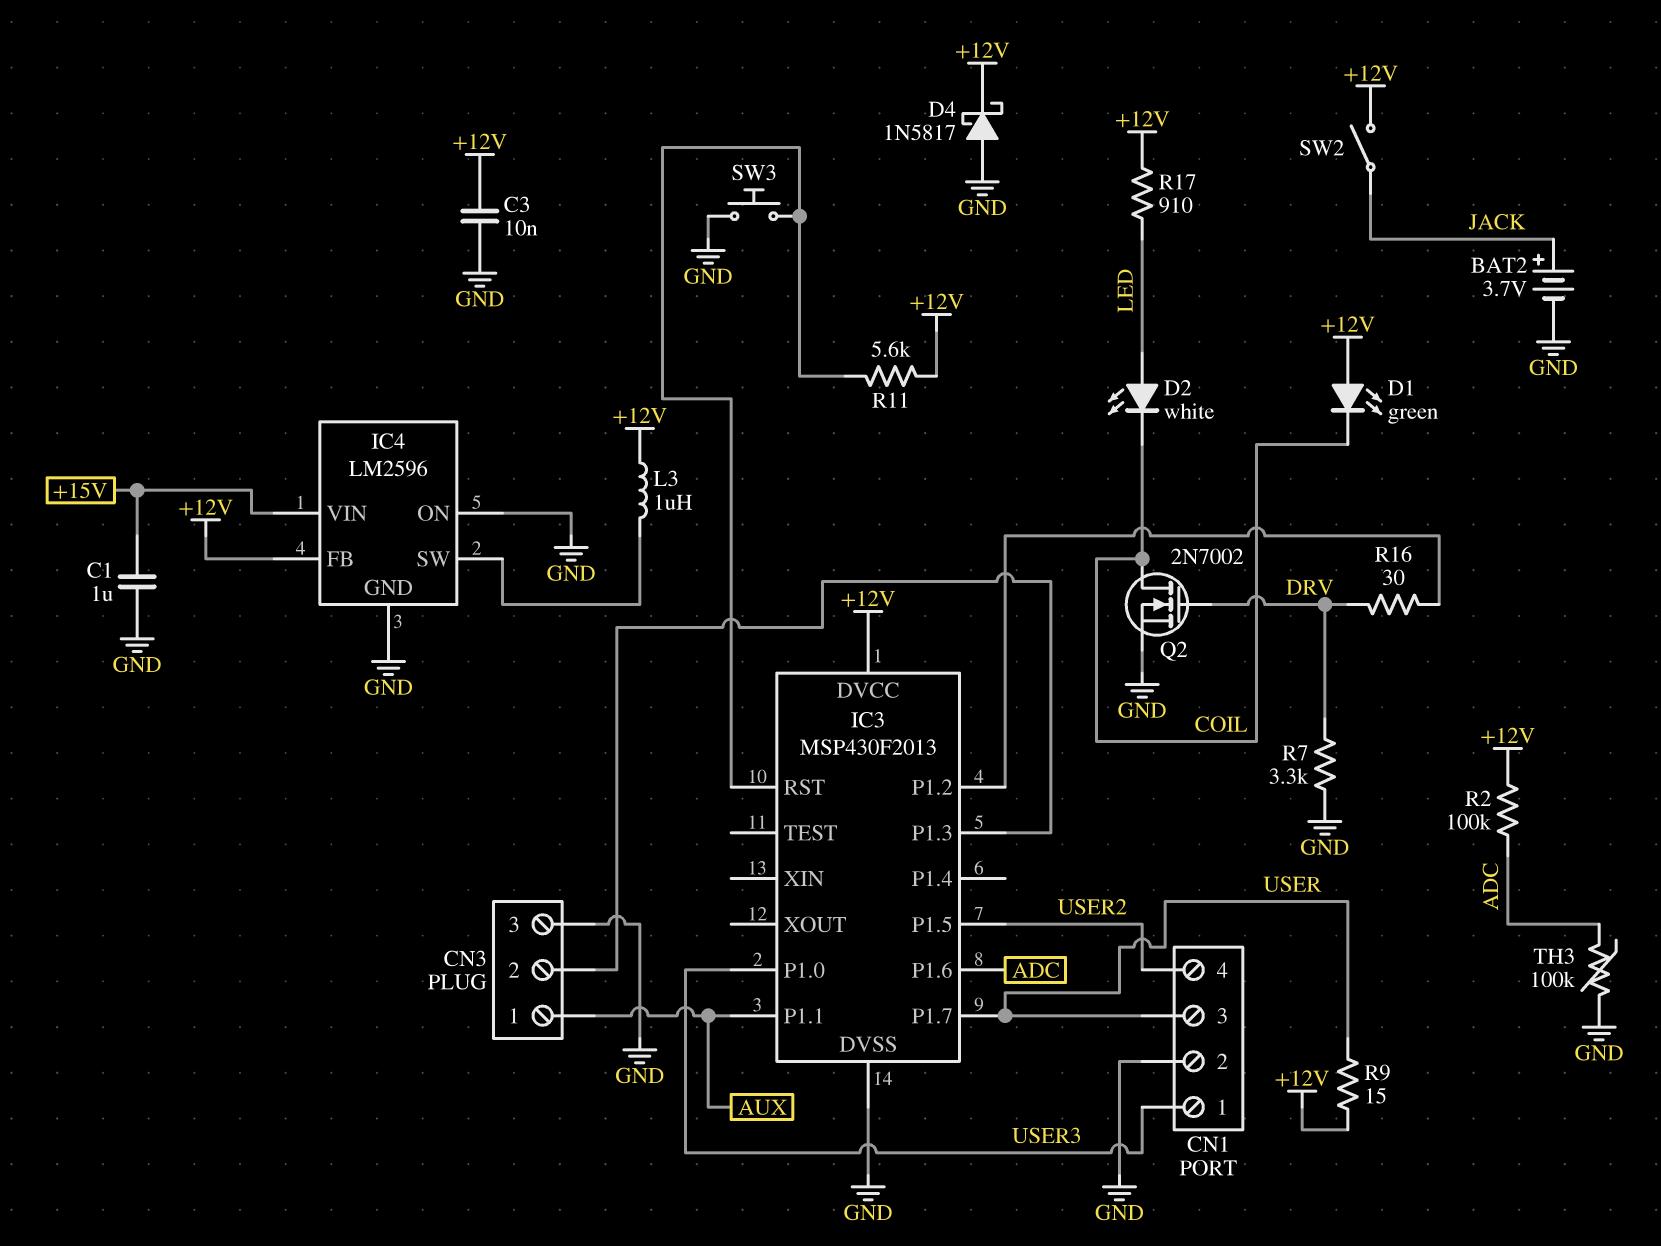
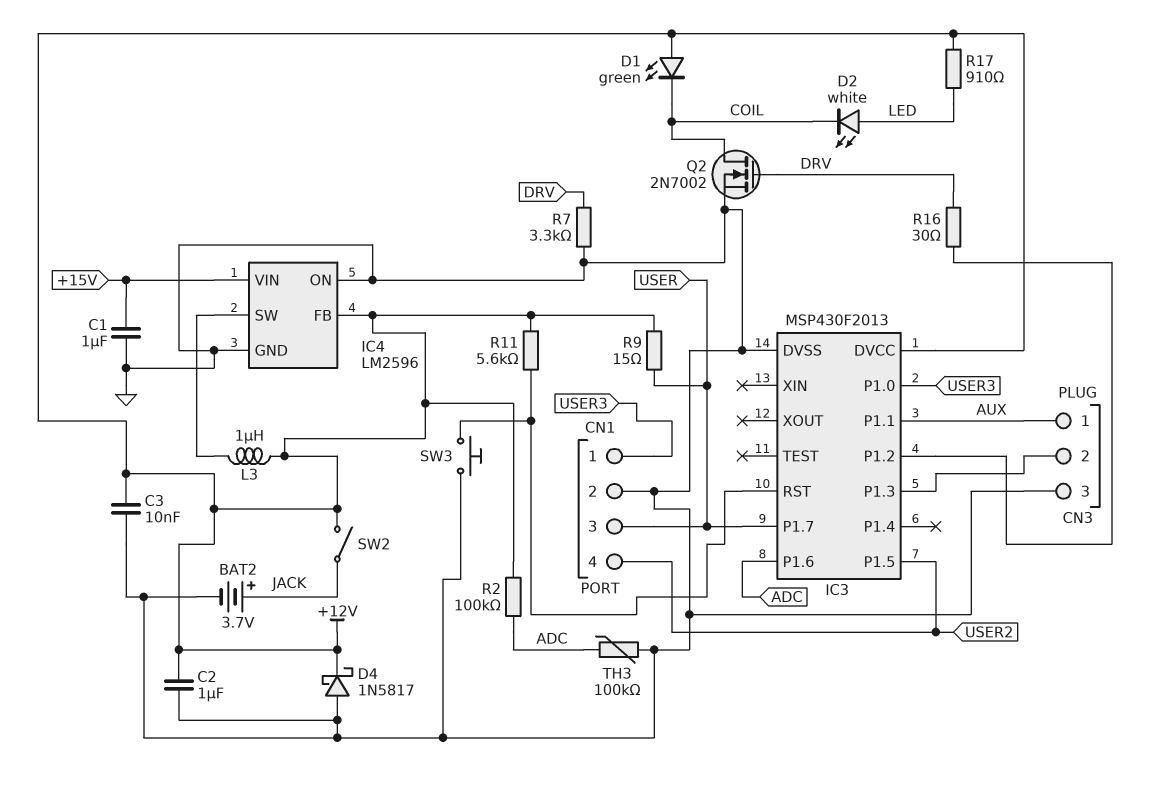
C2: none -> 1uF (+12V, GND)

